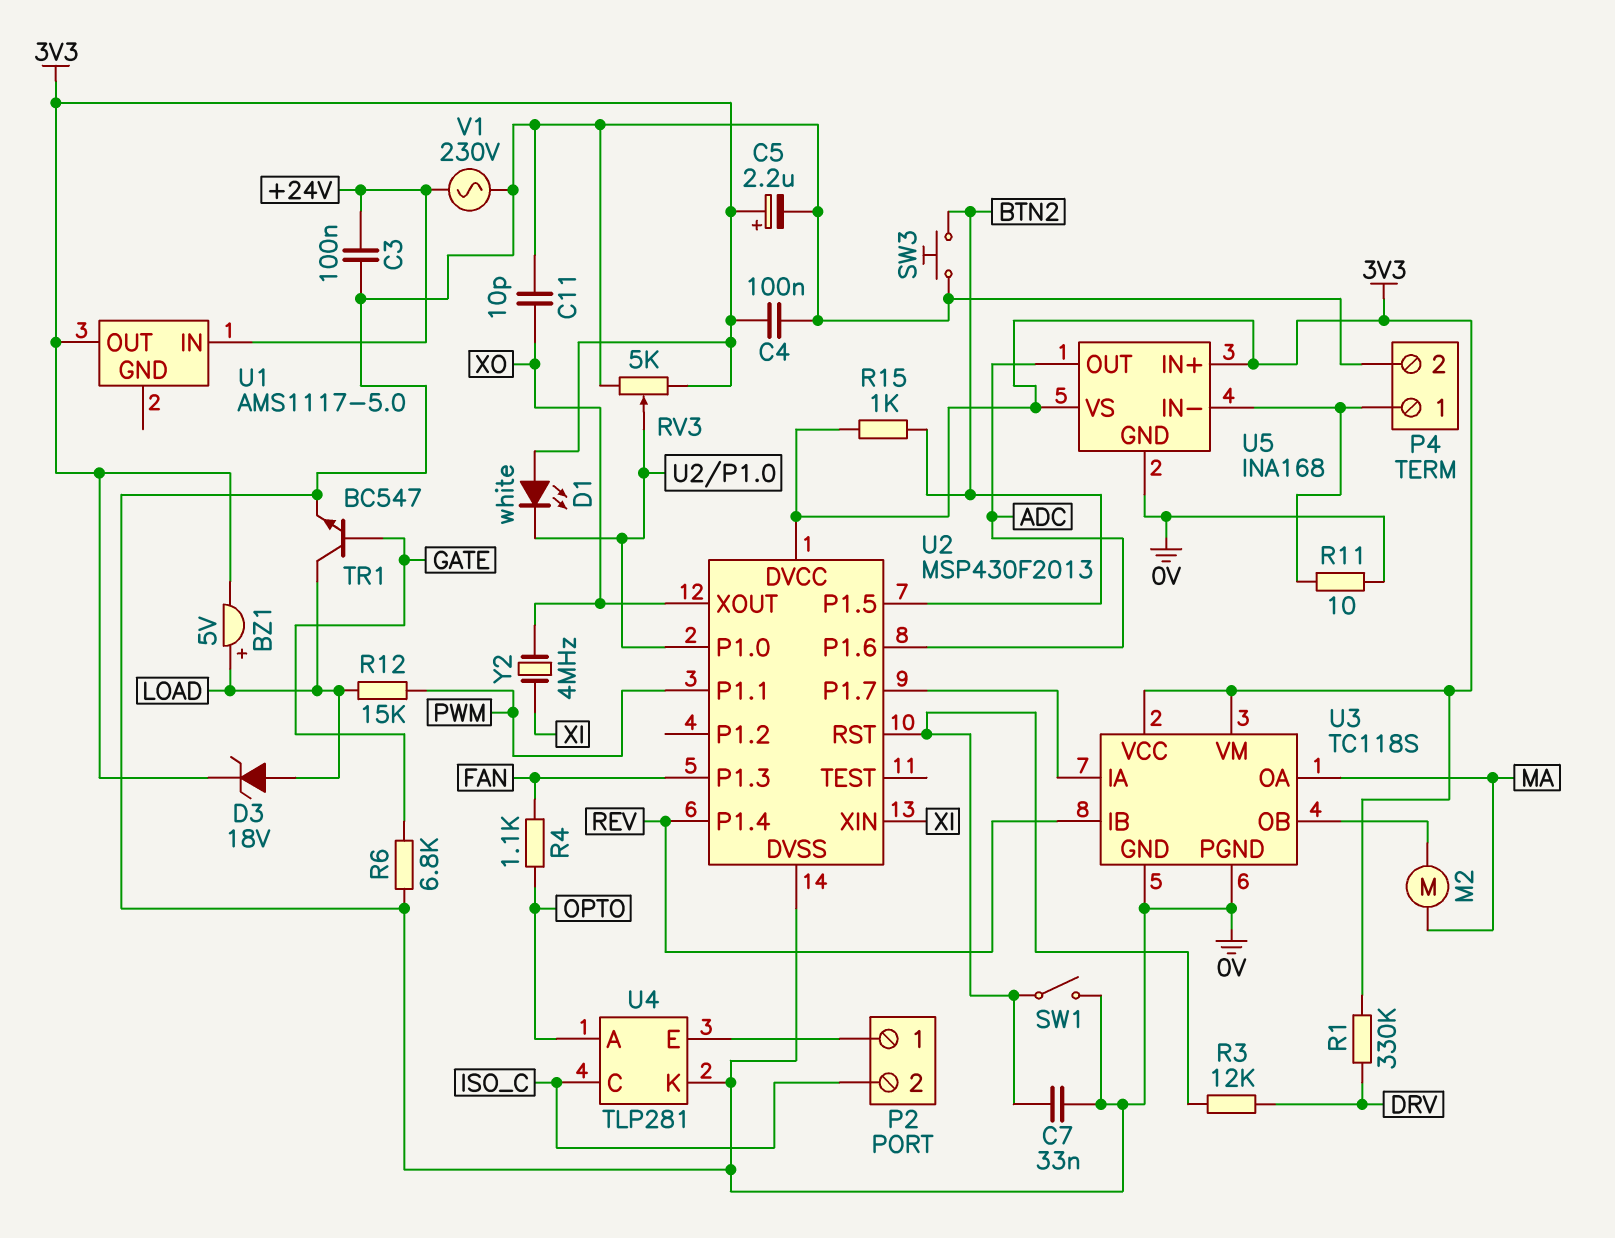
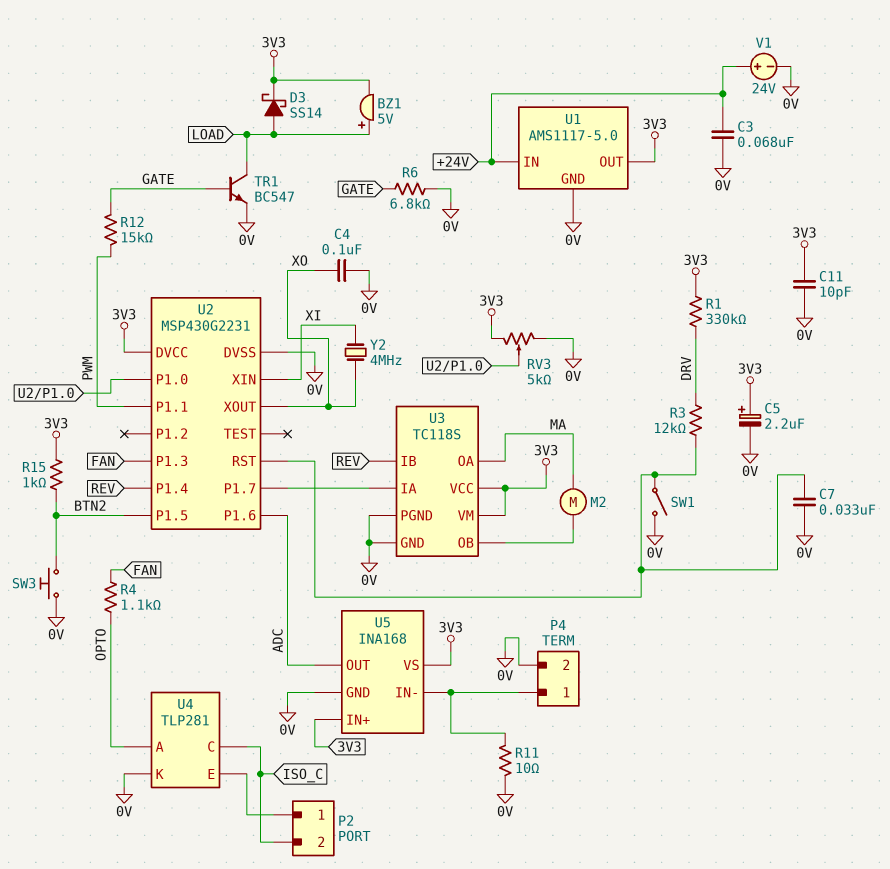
C3: 100nF (+24V, 0V) -> 68nF (+24V, 0V)
C4: 100nF (0V, 3V3) -> 100nF (0V, XO)
C11: 10pF (0V, XO) -> 10pF (0V, 3V3)
D1: LED white (A 3V3, K U2/P1.0) -> none
D3: zener 18V (A LOAD, K 3V3) -> schottky SS14 (A LOAD, K 3V3)
R12: 15k (LOAD, PWM) -> 15k (GATE, PWM)
U1 pin GND: none -> 0V
U2: MSP430F2013 -> MSP430G2231
V1: AC 230V (+24V, 0V) -> 24V (plus +24V, minus 0V)

